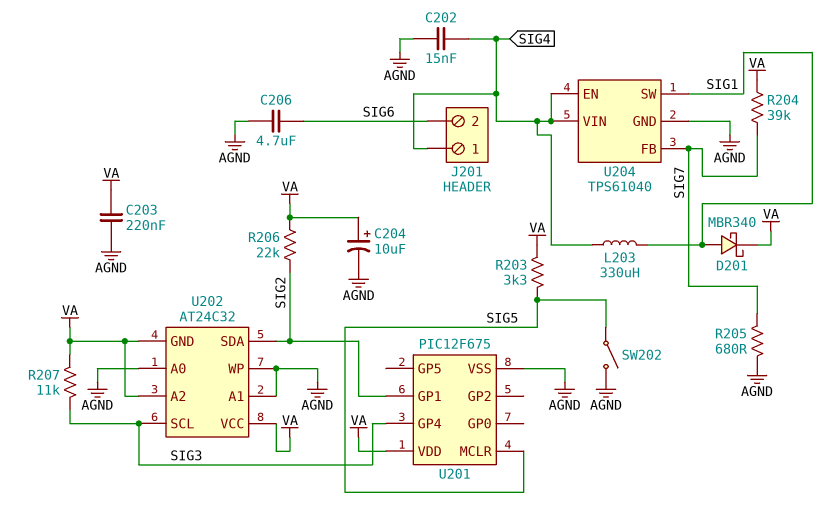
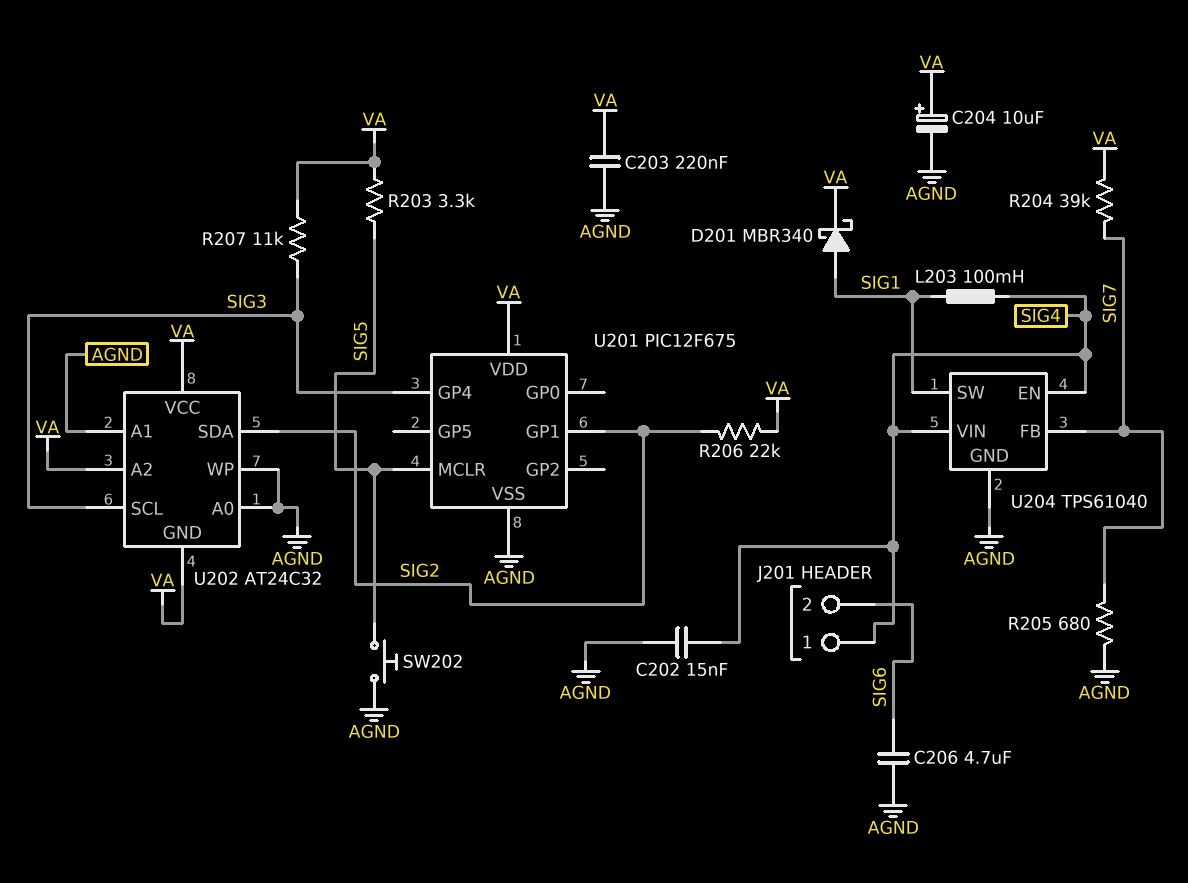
L203: 330uH (SIG1, SIG4) -> 100mH (SIG1, SIG4)
SW202: switch (AGND, SIG5) -> button (AGND, SIG5)

